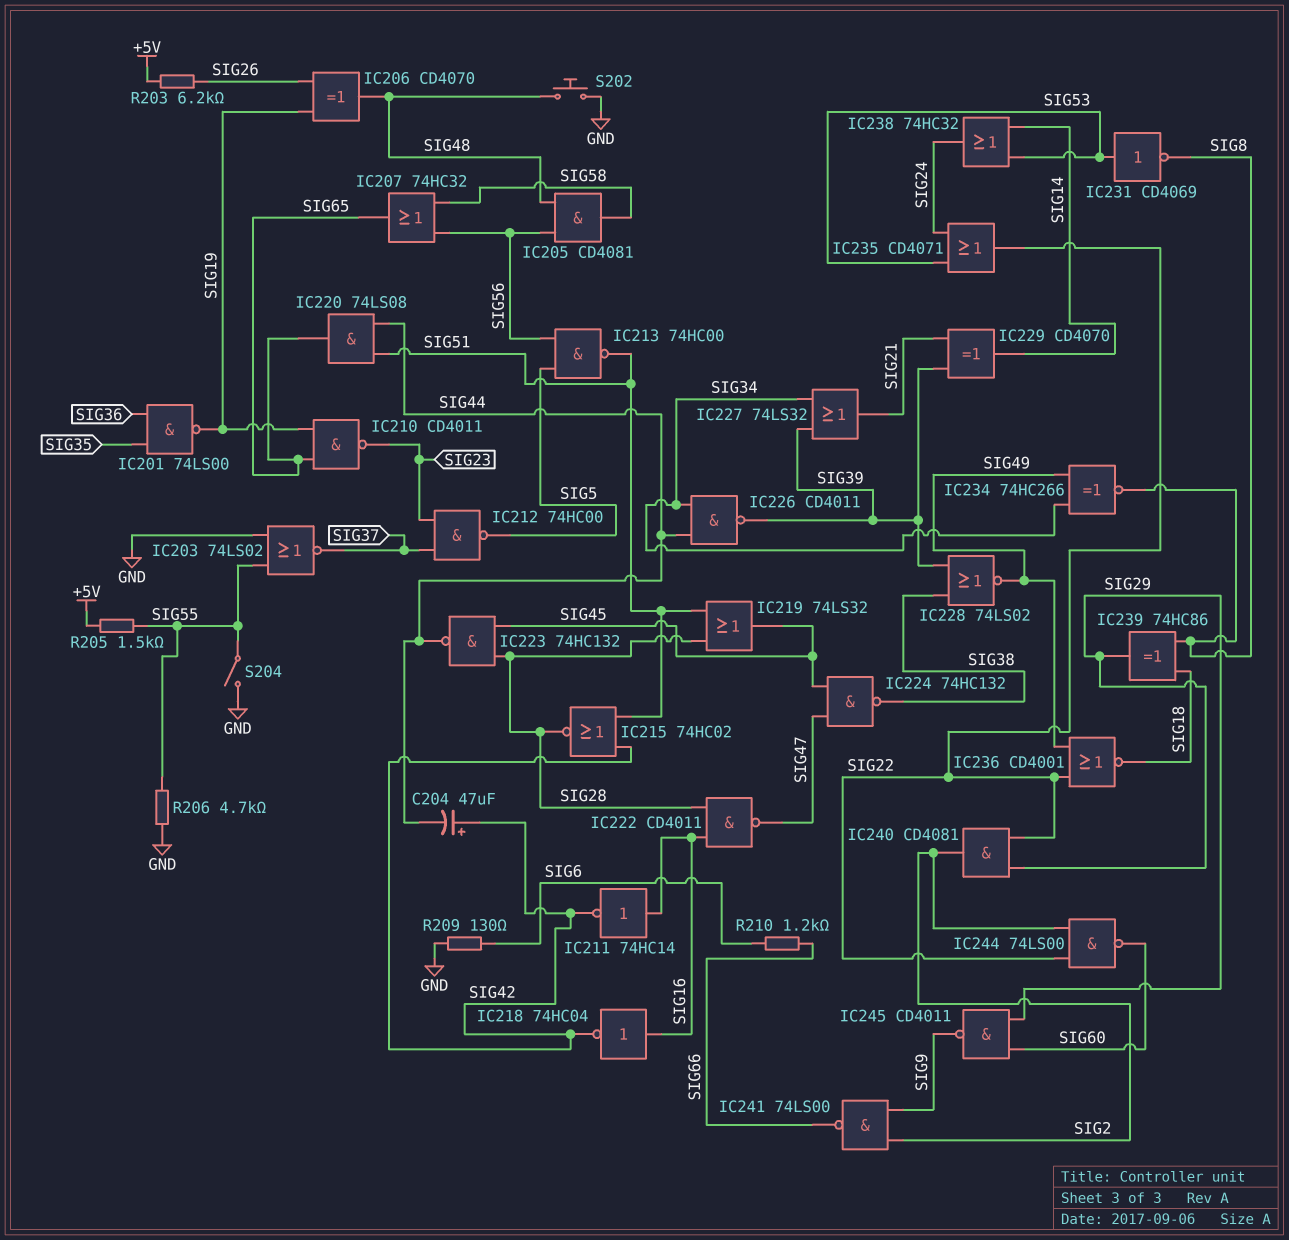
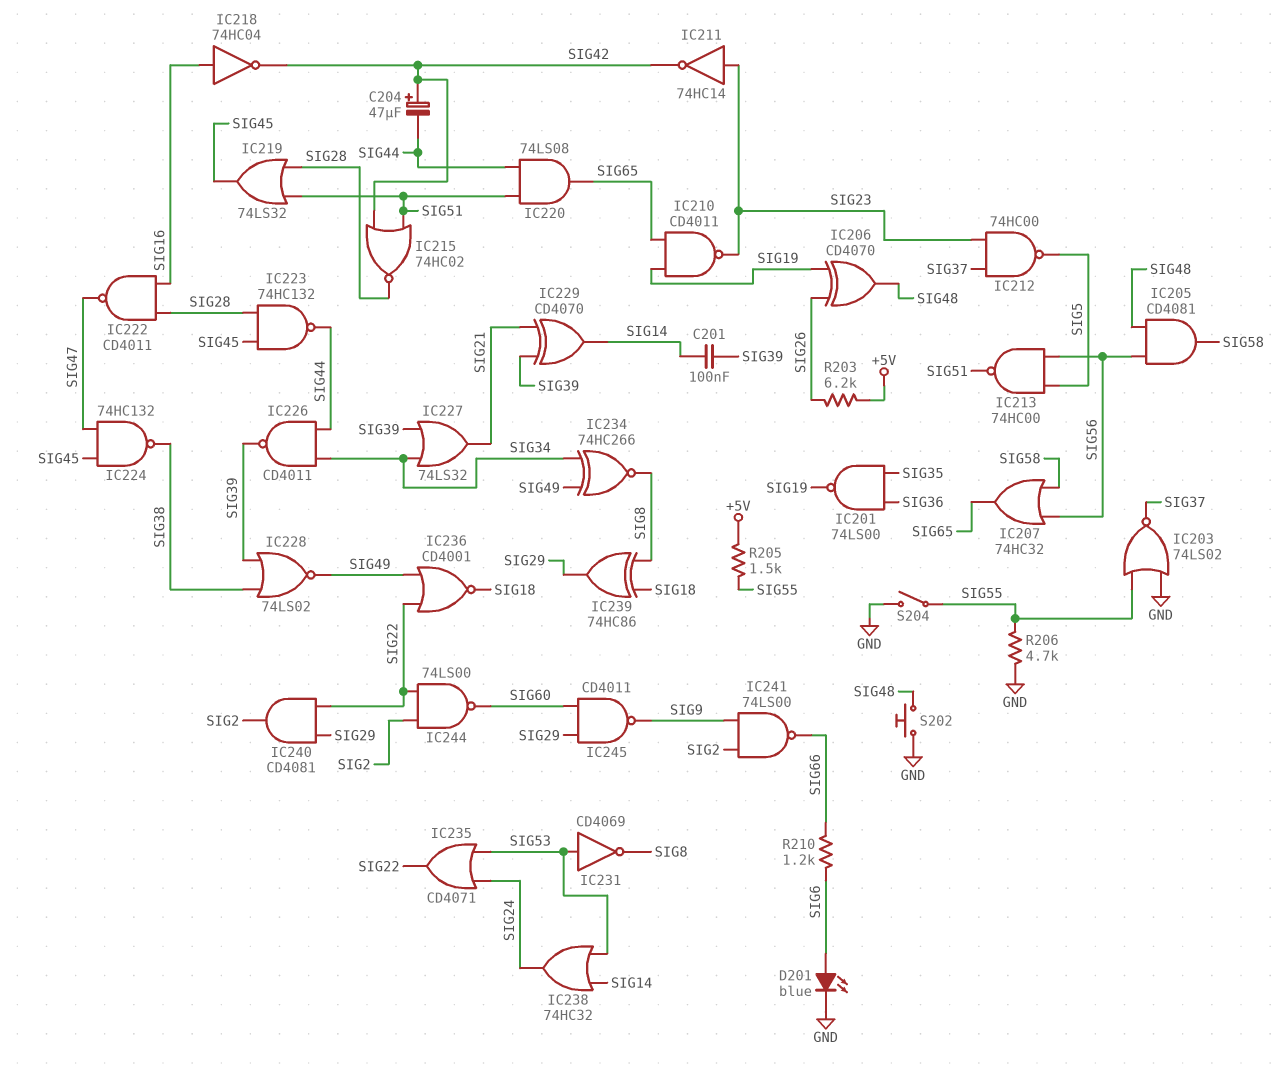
C201: none -> 100nF (SIG14, SIG39)
D201: none -> LED blue (A SIG6, K GND)
IC211: NOT 74HC14 (in SIG16, out SIG42) -> NOT 74HC14 (in SIG23, out SIG42)
R209: 130 (GND, SIG6) -> none

